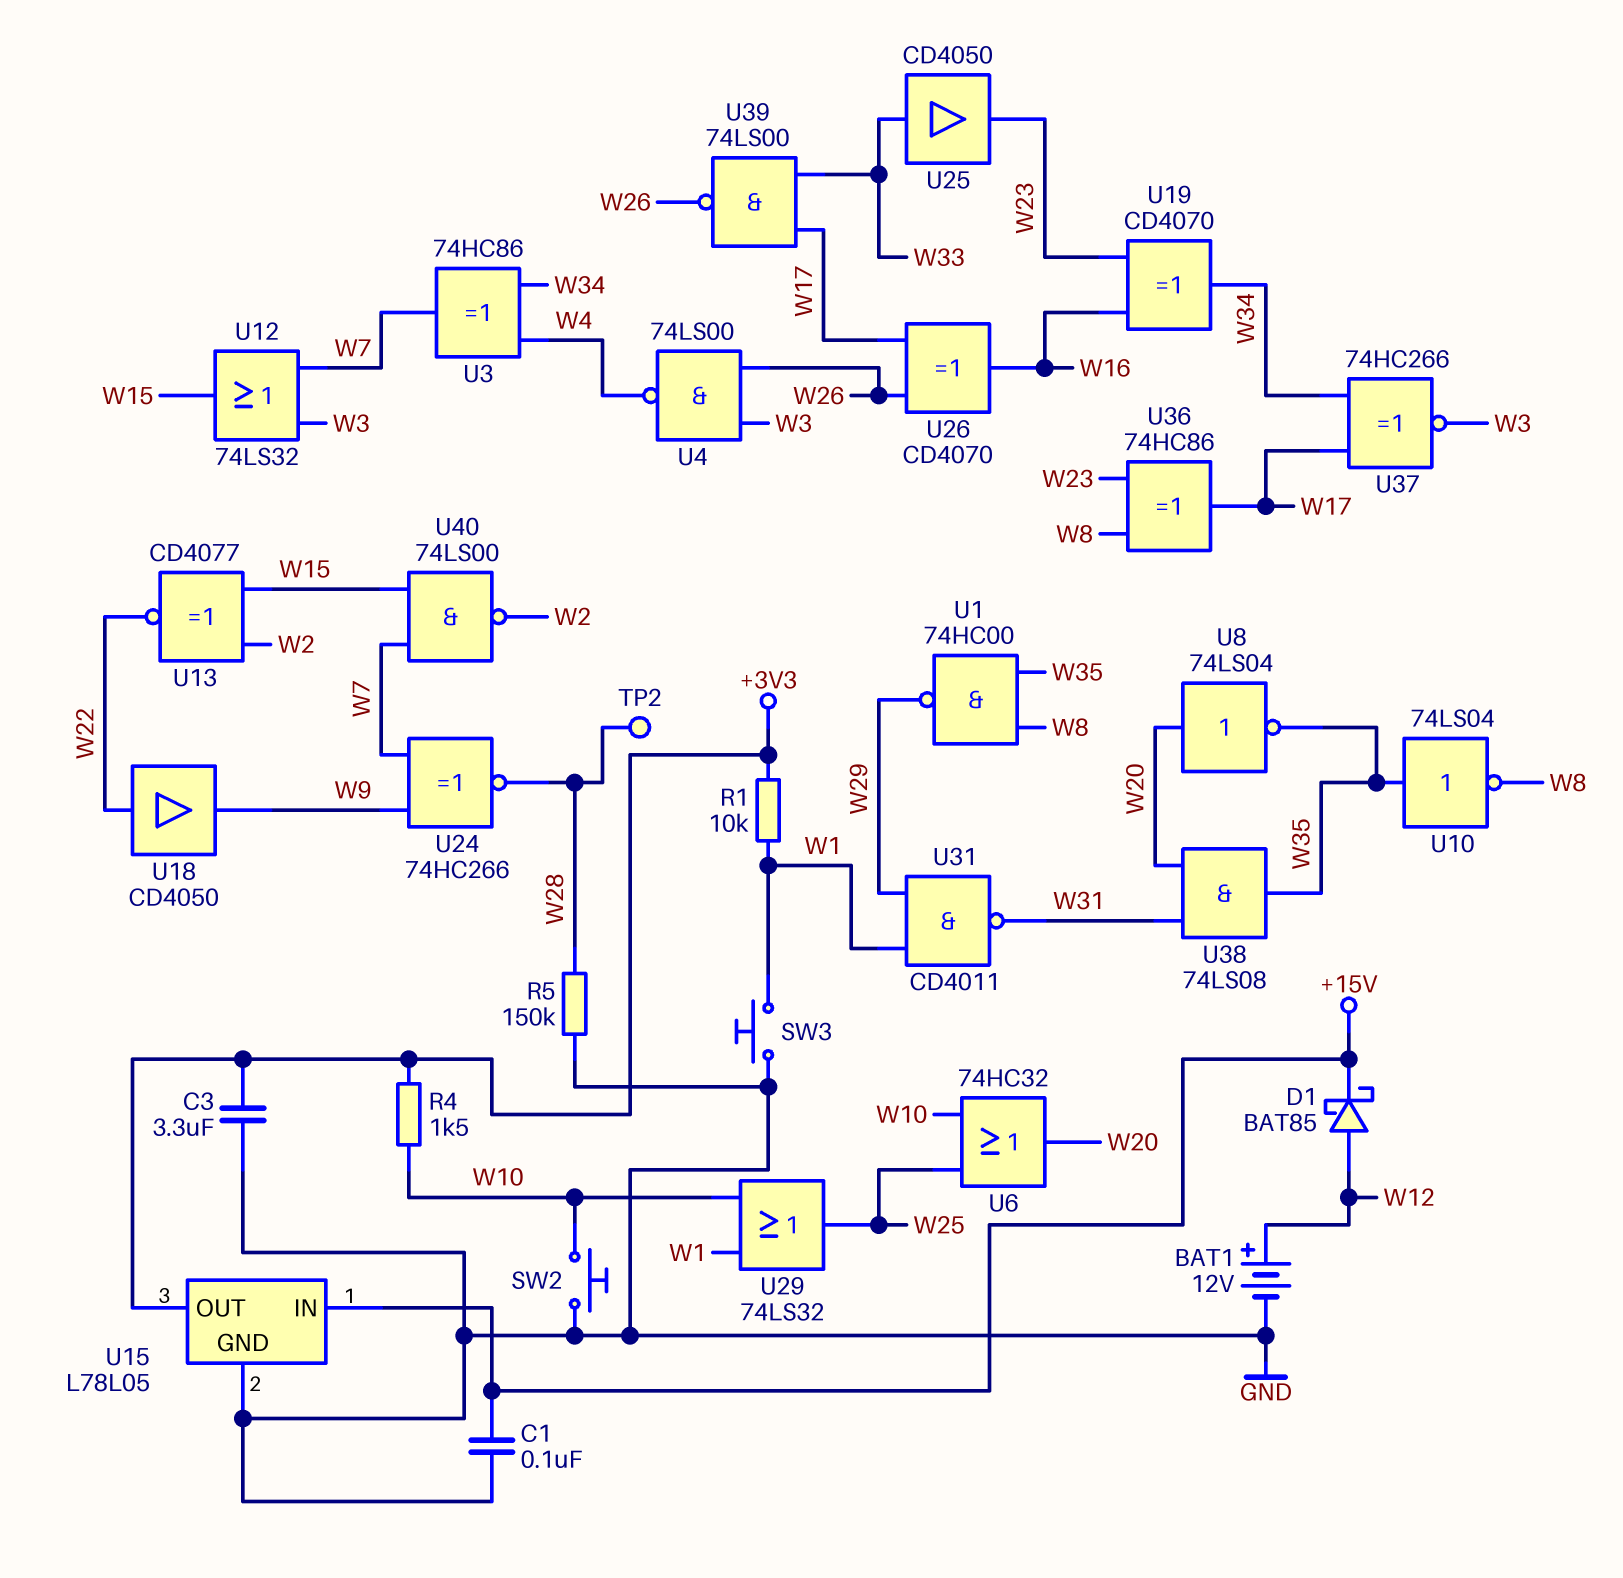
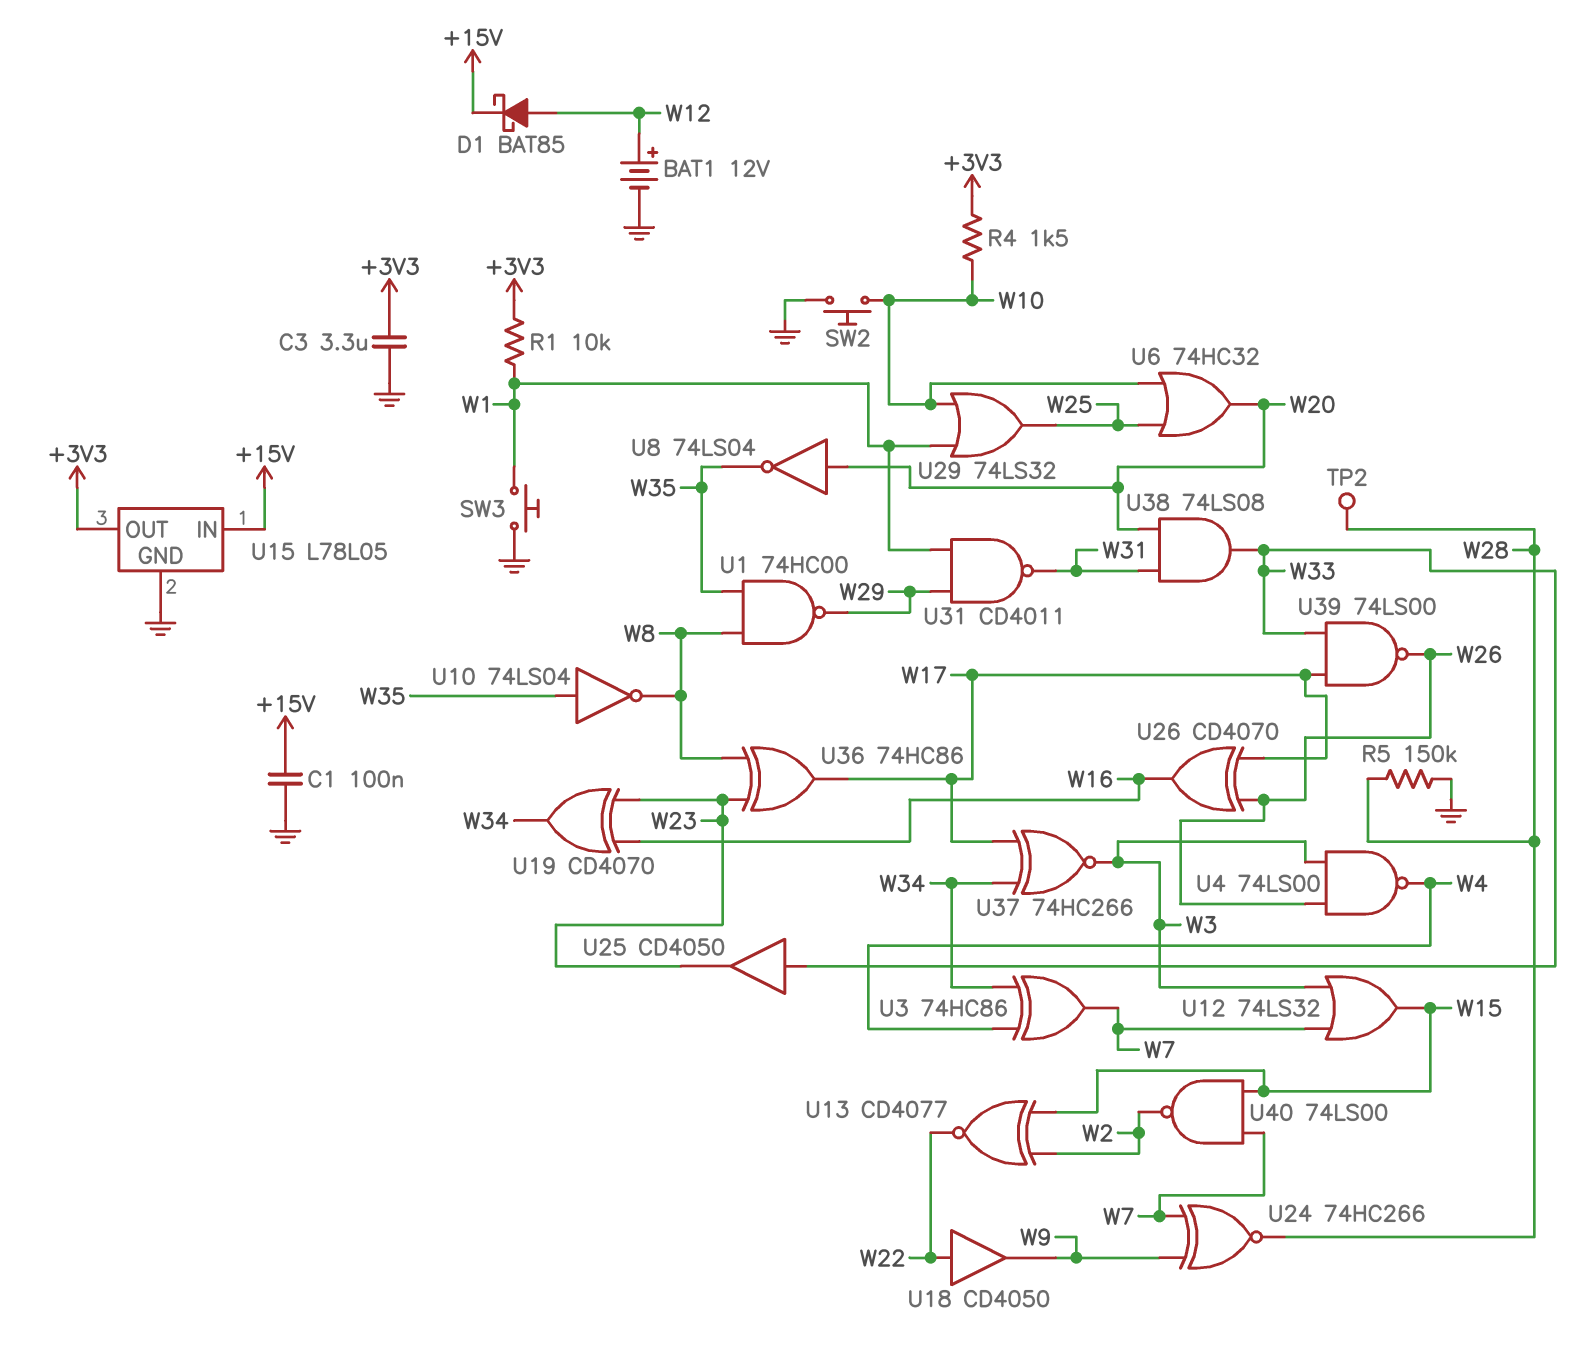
U38: AND 74LS08 (in W20, in W31, out W35) -> AND 74LS08 (in W20, in W31, out W33)

